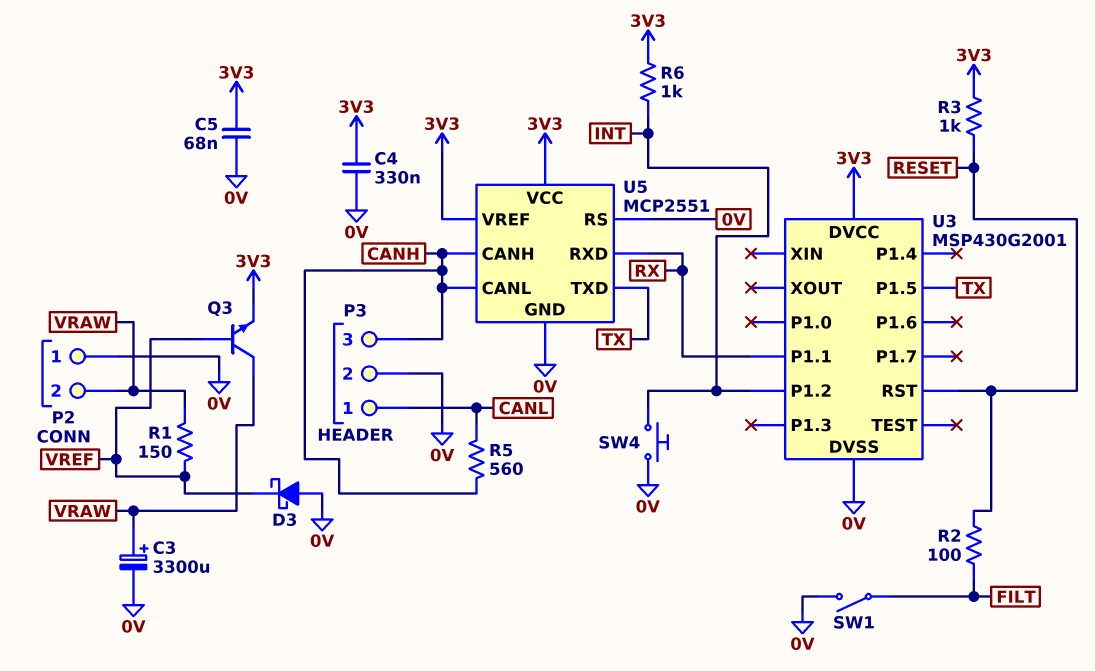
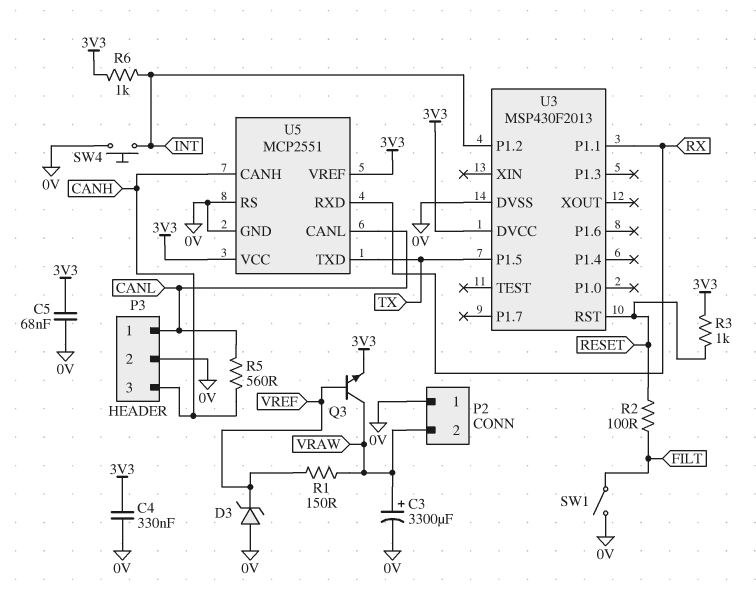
D3: schottky (A 0V, K VREF) -> zener (A 0V, K VREF)
U3: MSP430G2001 -> MSP430F2013
U5 pin CANL: CANH -> CANL

